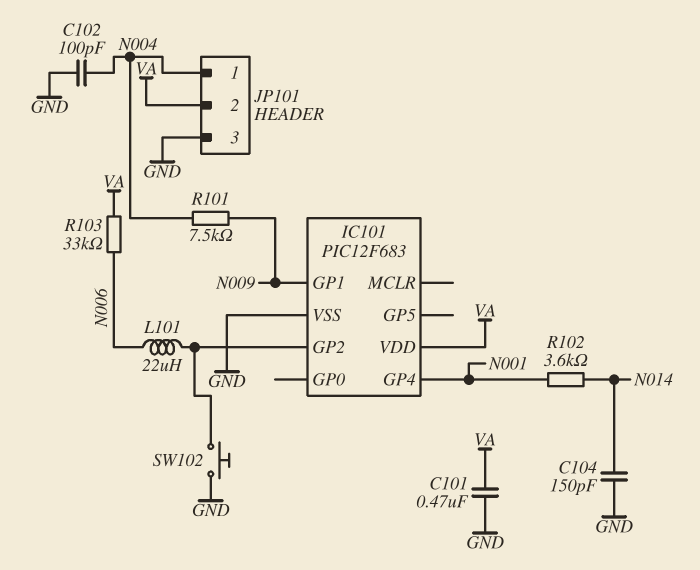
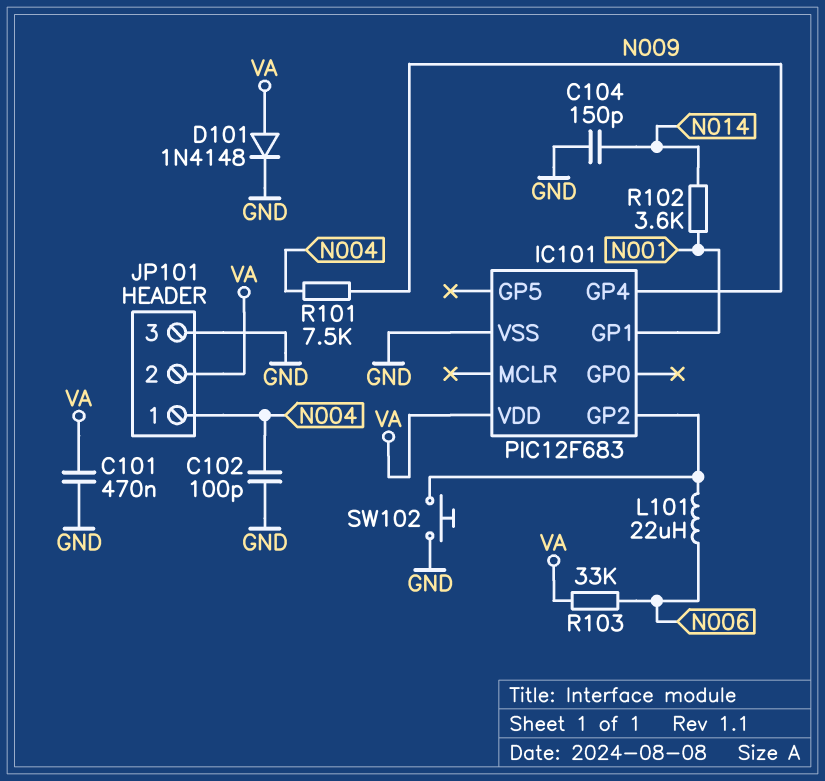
D101: none -> diode 1N4148 (A VA, K GND)
IC101 pin GP1: N009 -> N001
IC101 pin GP4: N001 -> N009

